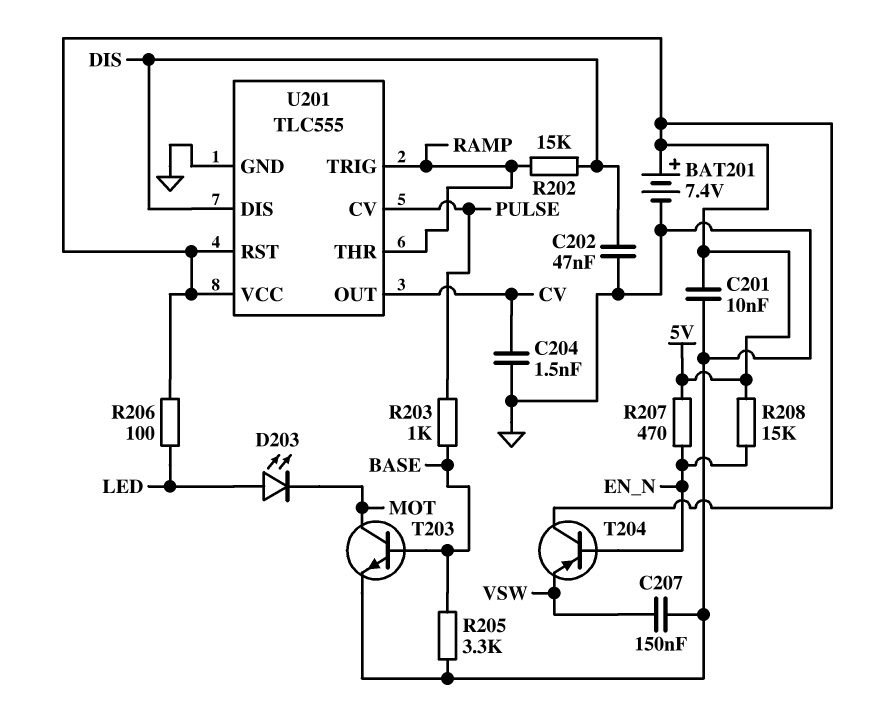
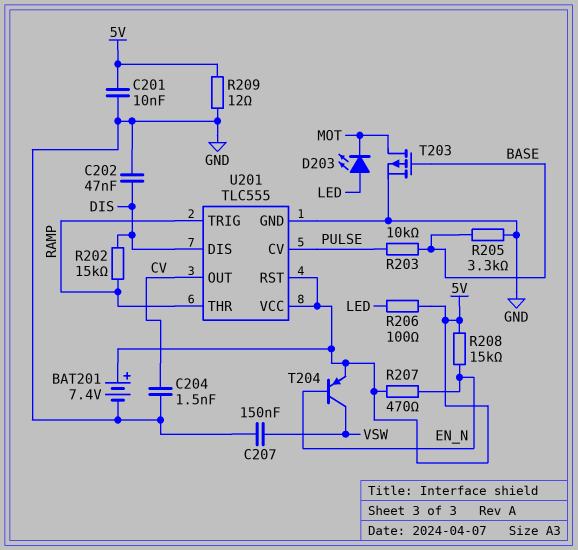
R203: 1k (BASE, PULSE) -> 10k (BASE, PULSE)
R209: none -> 12 (5V, GND)
T203: NPN (B BASE, C MOT, E GND) -> PMOS (G BASE, D MOT, S GND)
T204: PNP (B EN_N, C 5V, E VSW) -> PNP (B EN_N, C VSW, E 5V)

